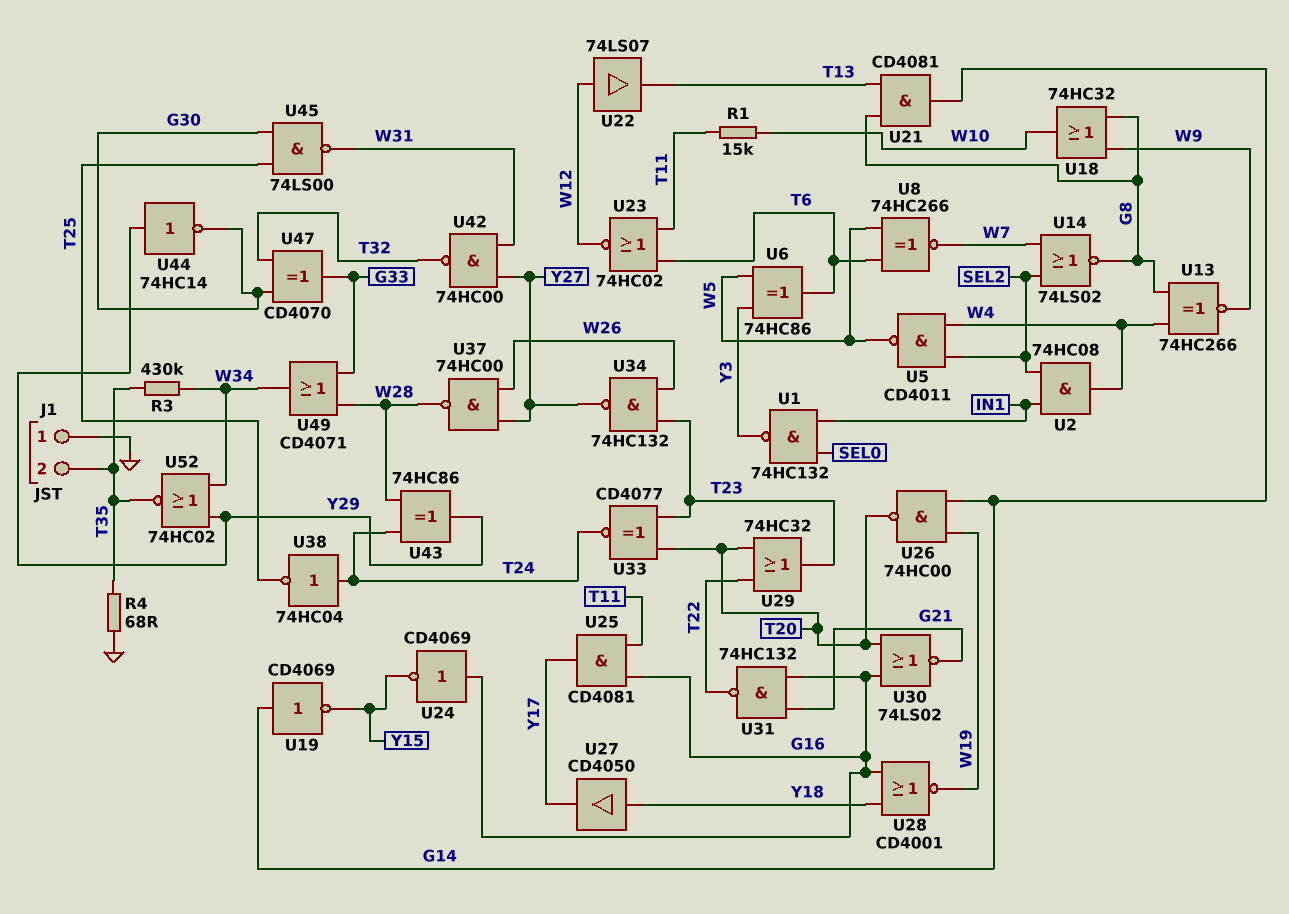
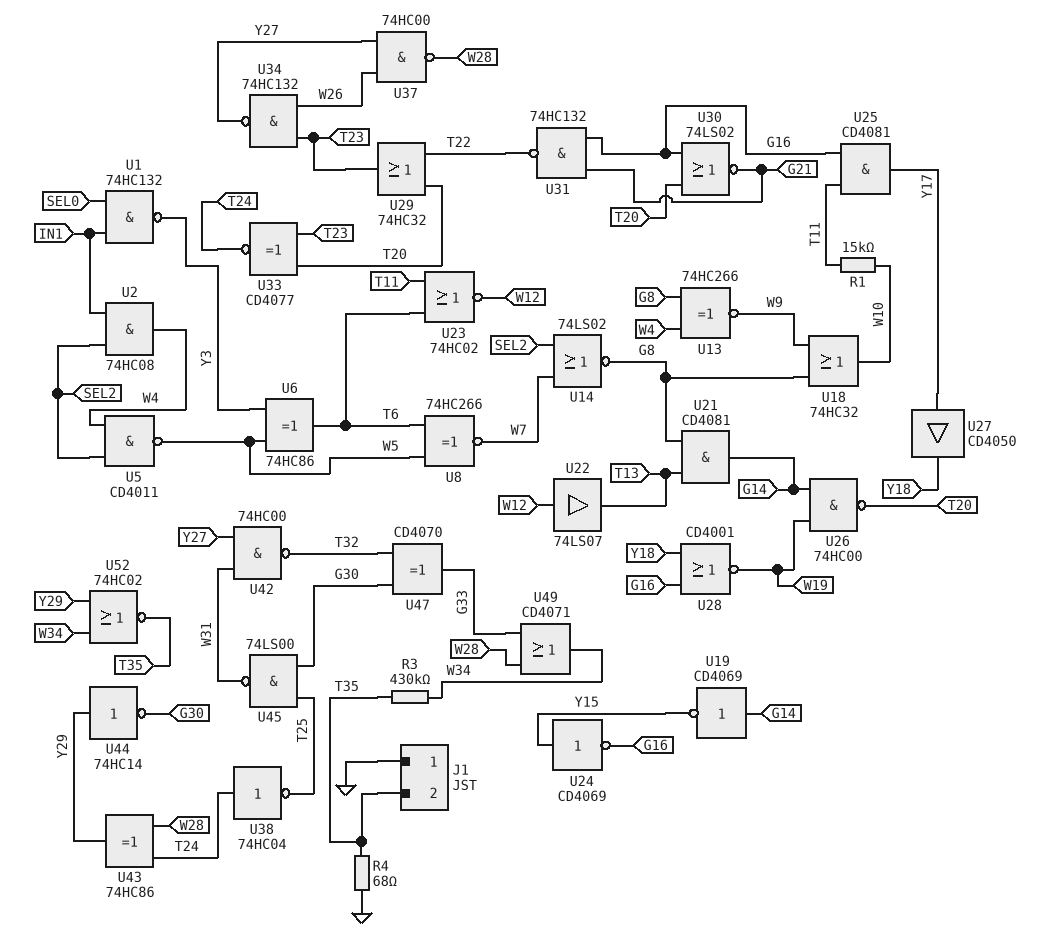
U24: NOT CD4069 (in G16, out Y15) -> NOT CD4069 (in Y15, out G16)
U27: buffer CD4050 (in Y18, out Y17) -> buffer CD4050 (in Y17, out Y18)

